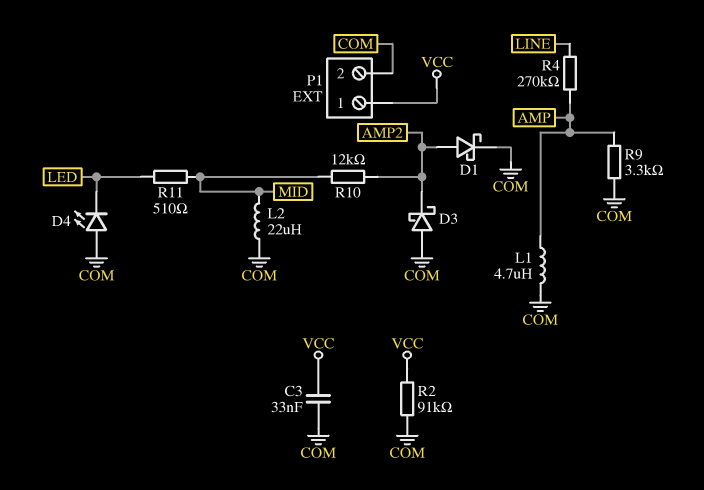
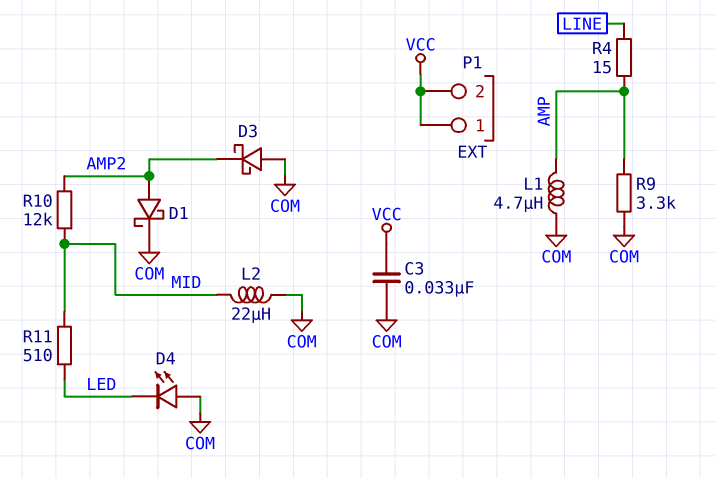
P1 pin 2: COM -> VCC
R2: 91k (COM, VCC) -> none
R4: 270k (AMP, LINE) -> 15 (AMP, LINE)

